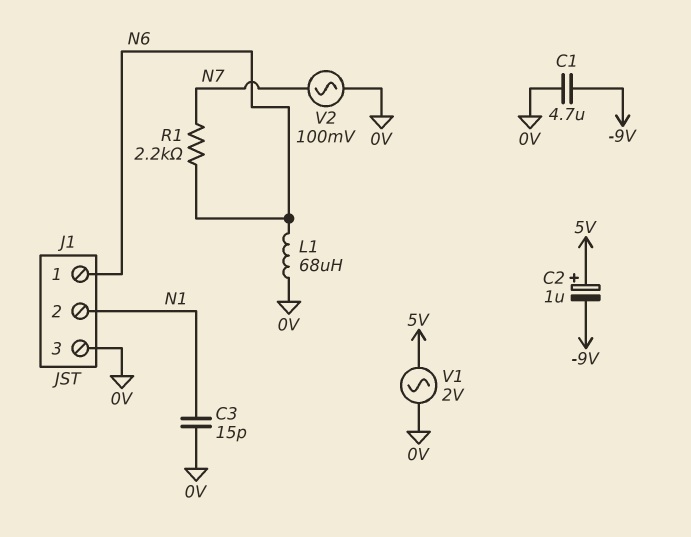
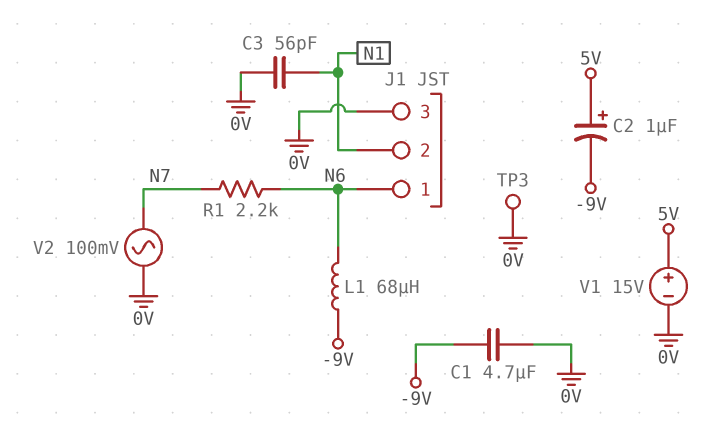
C3: 15pF (0V, N1) -> 56pF (0V, N1)
L1: 68uH (0V, N6) -> 68uH (-9V, N6)
TP3: none -> test point (0V)
V1: AC 2V (0V, 5V) -> 15V (plus 5V, minus 0V)

